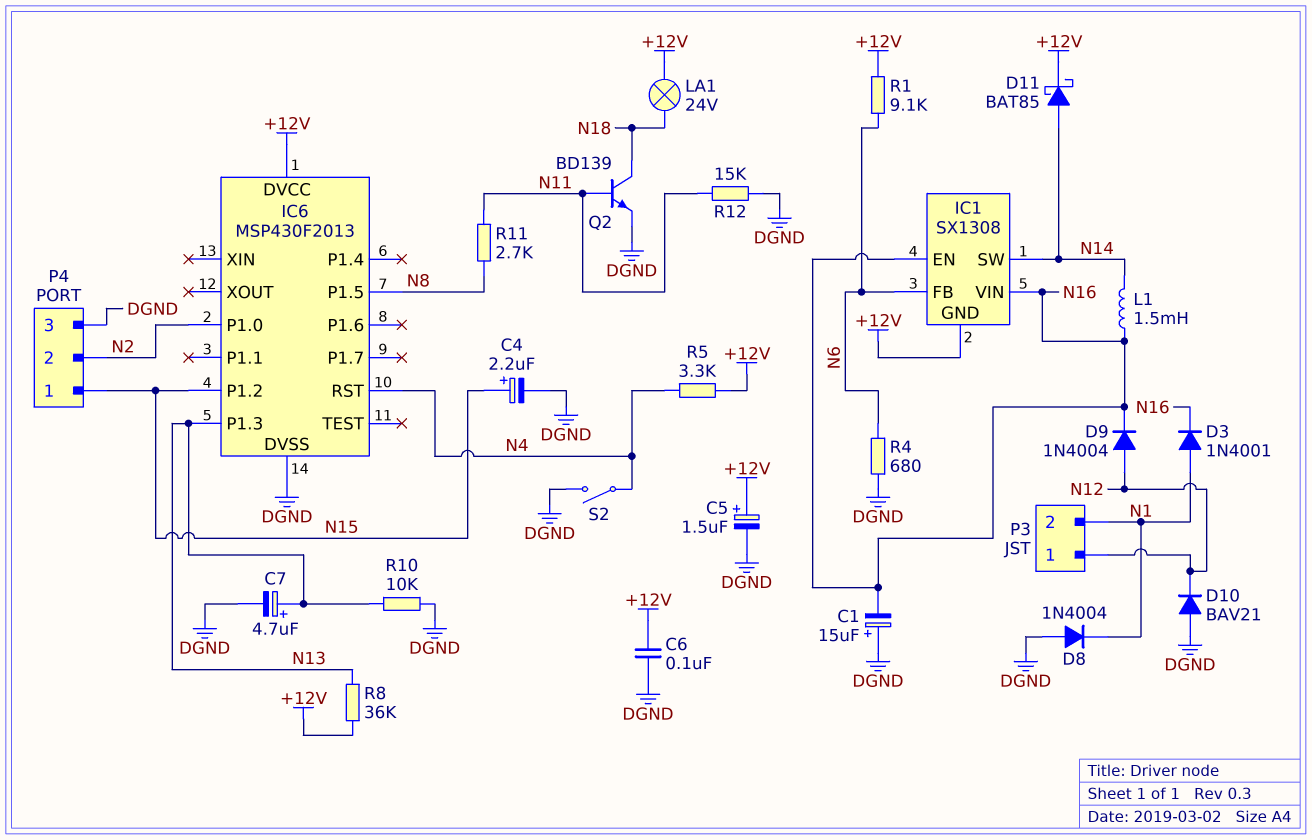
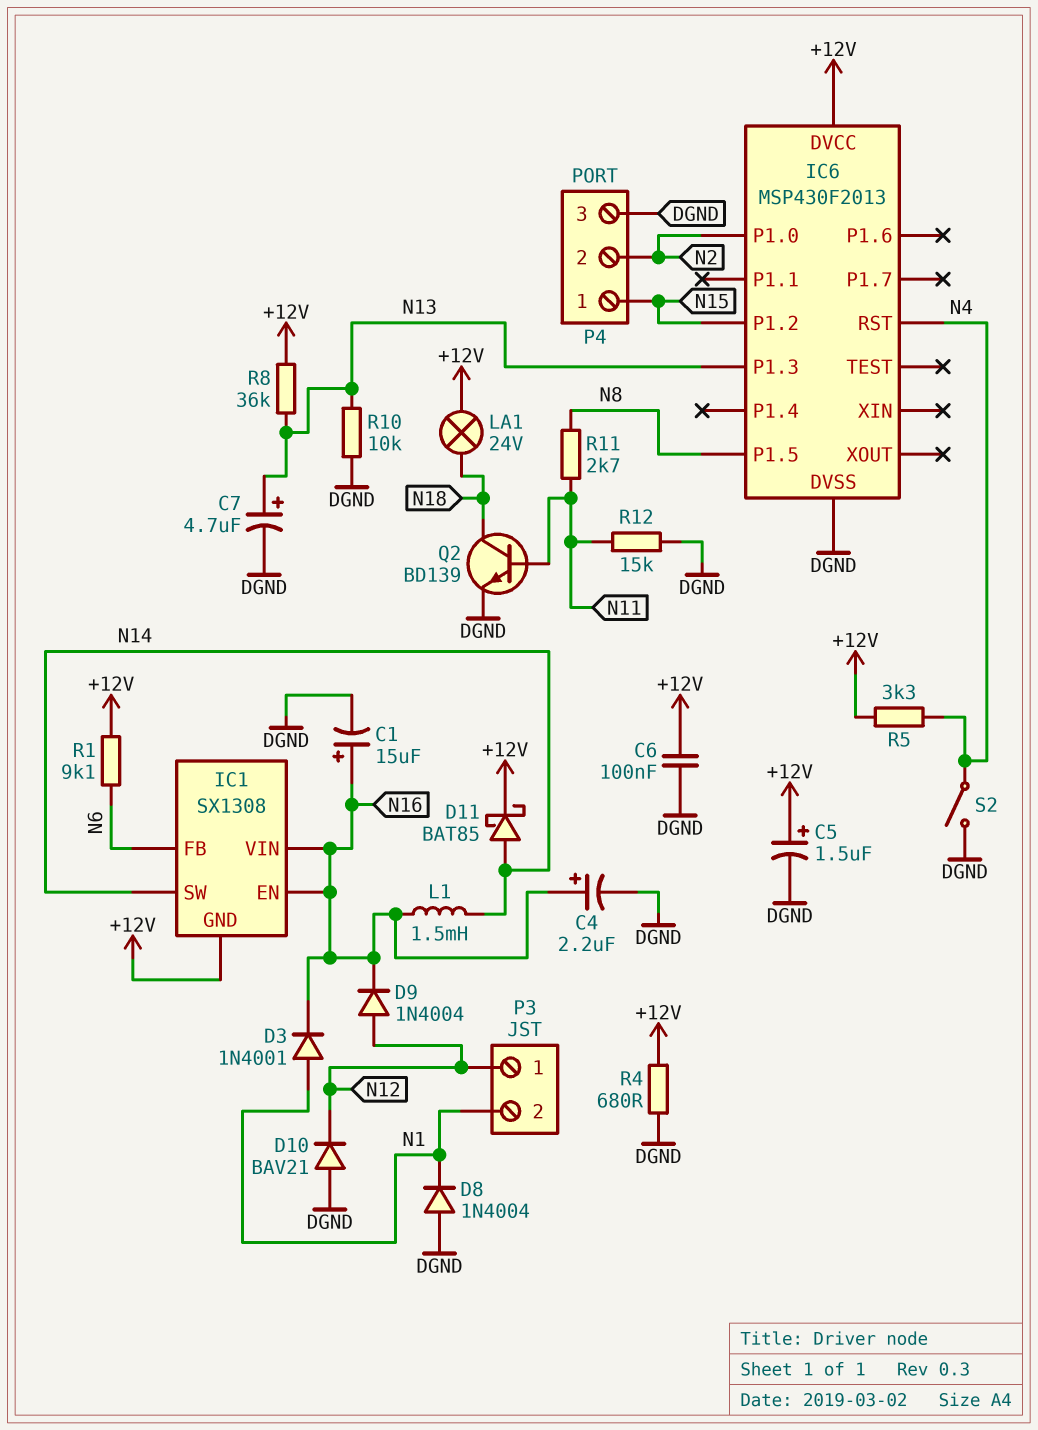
C1: 15uF (plus DGND, minus N16) -> 15uF (plus N16, minus DGND)
C4: 2.2uF (plus N15, minus DGND) -> 2.2uF (plus N16, minus DGND)
R4: 680 (DGND, N6) -> 680 (+12V, DGND)

